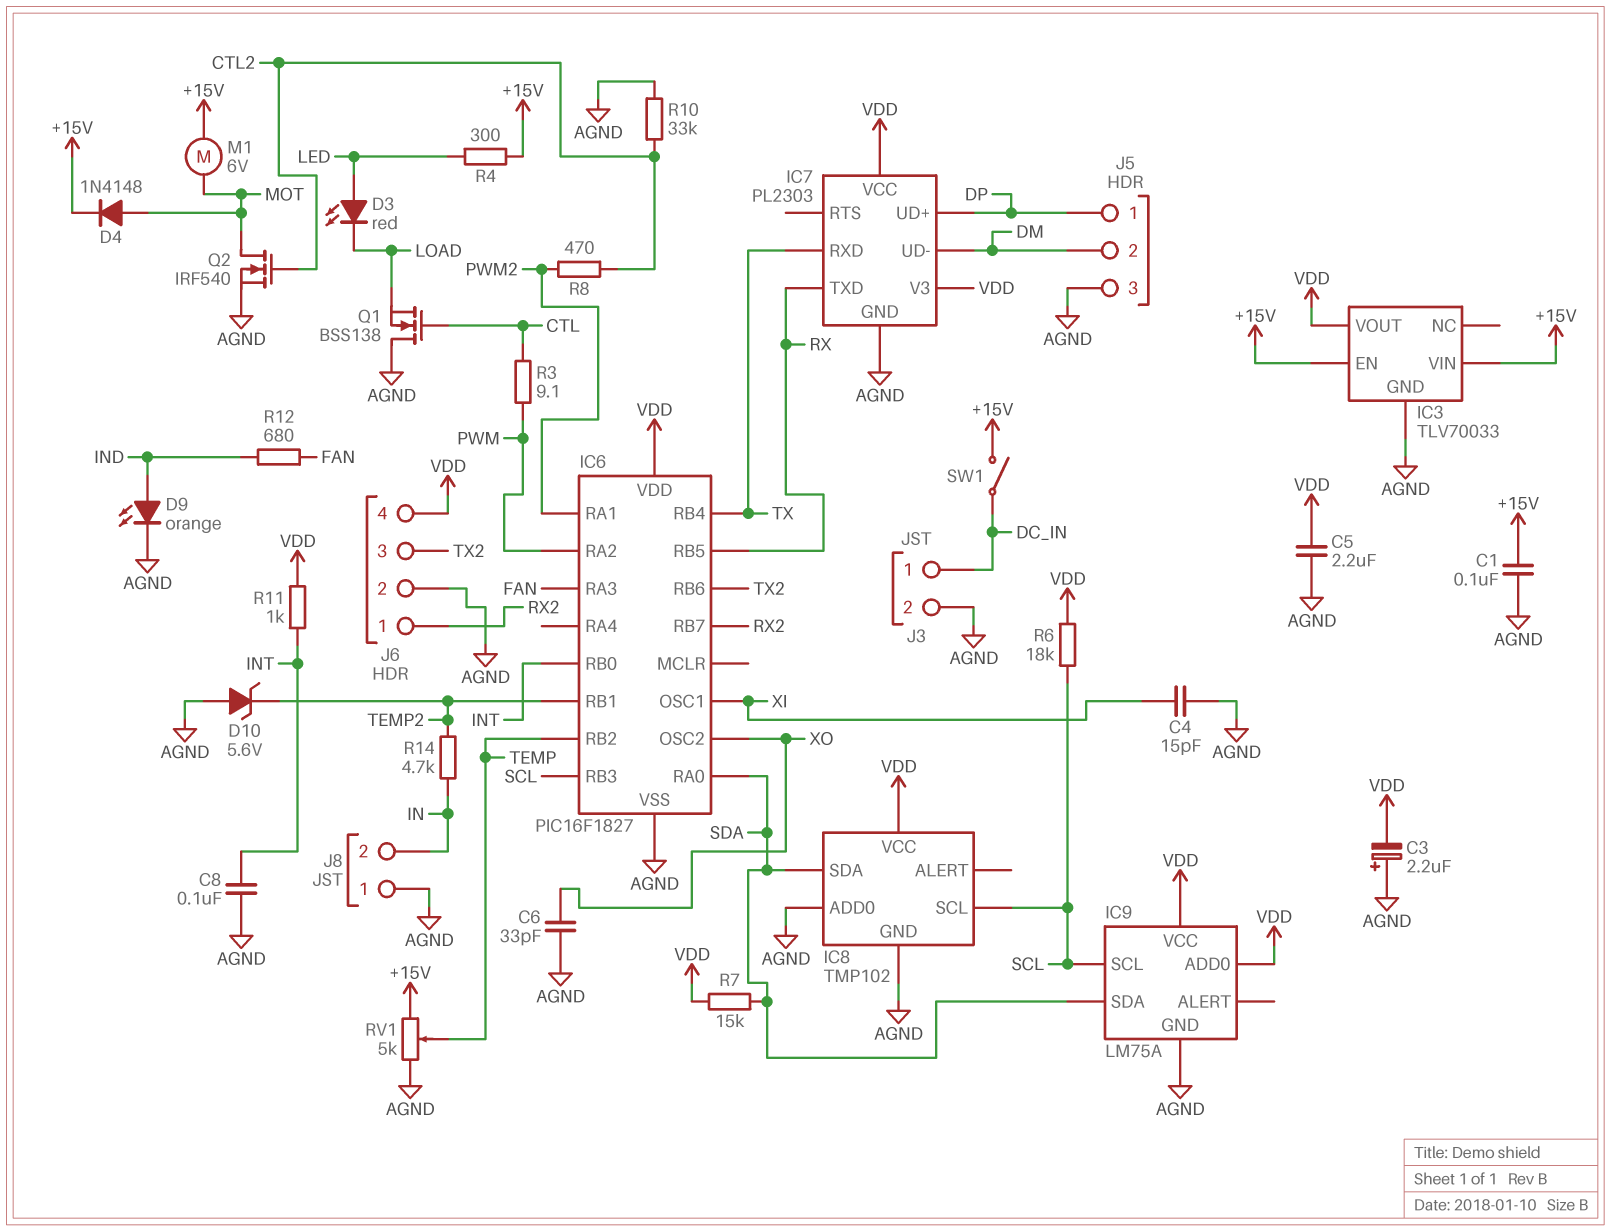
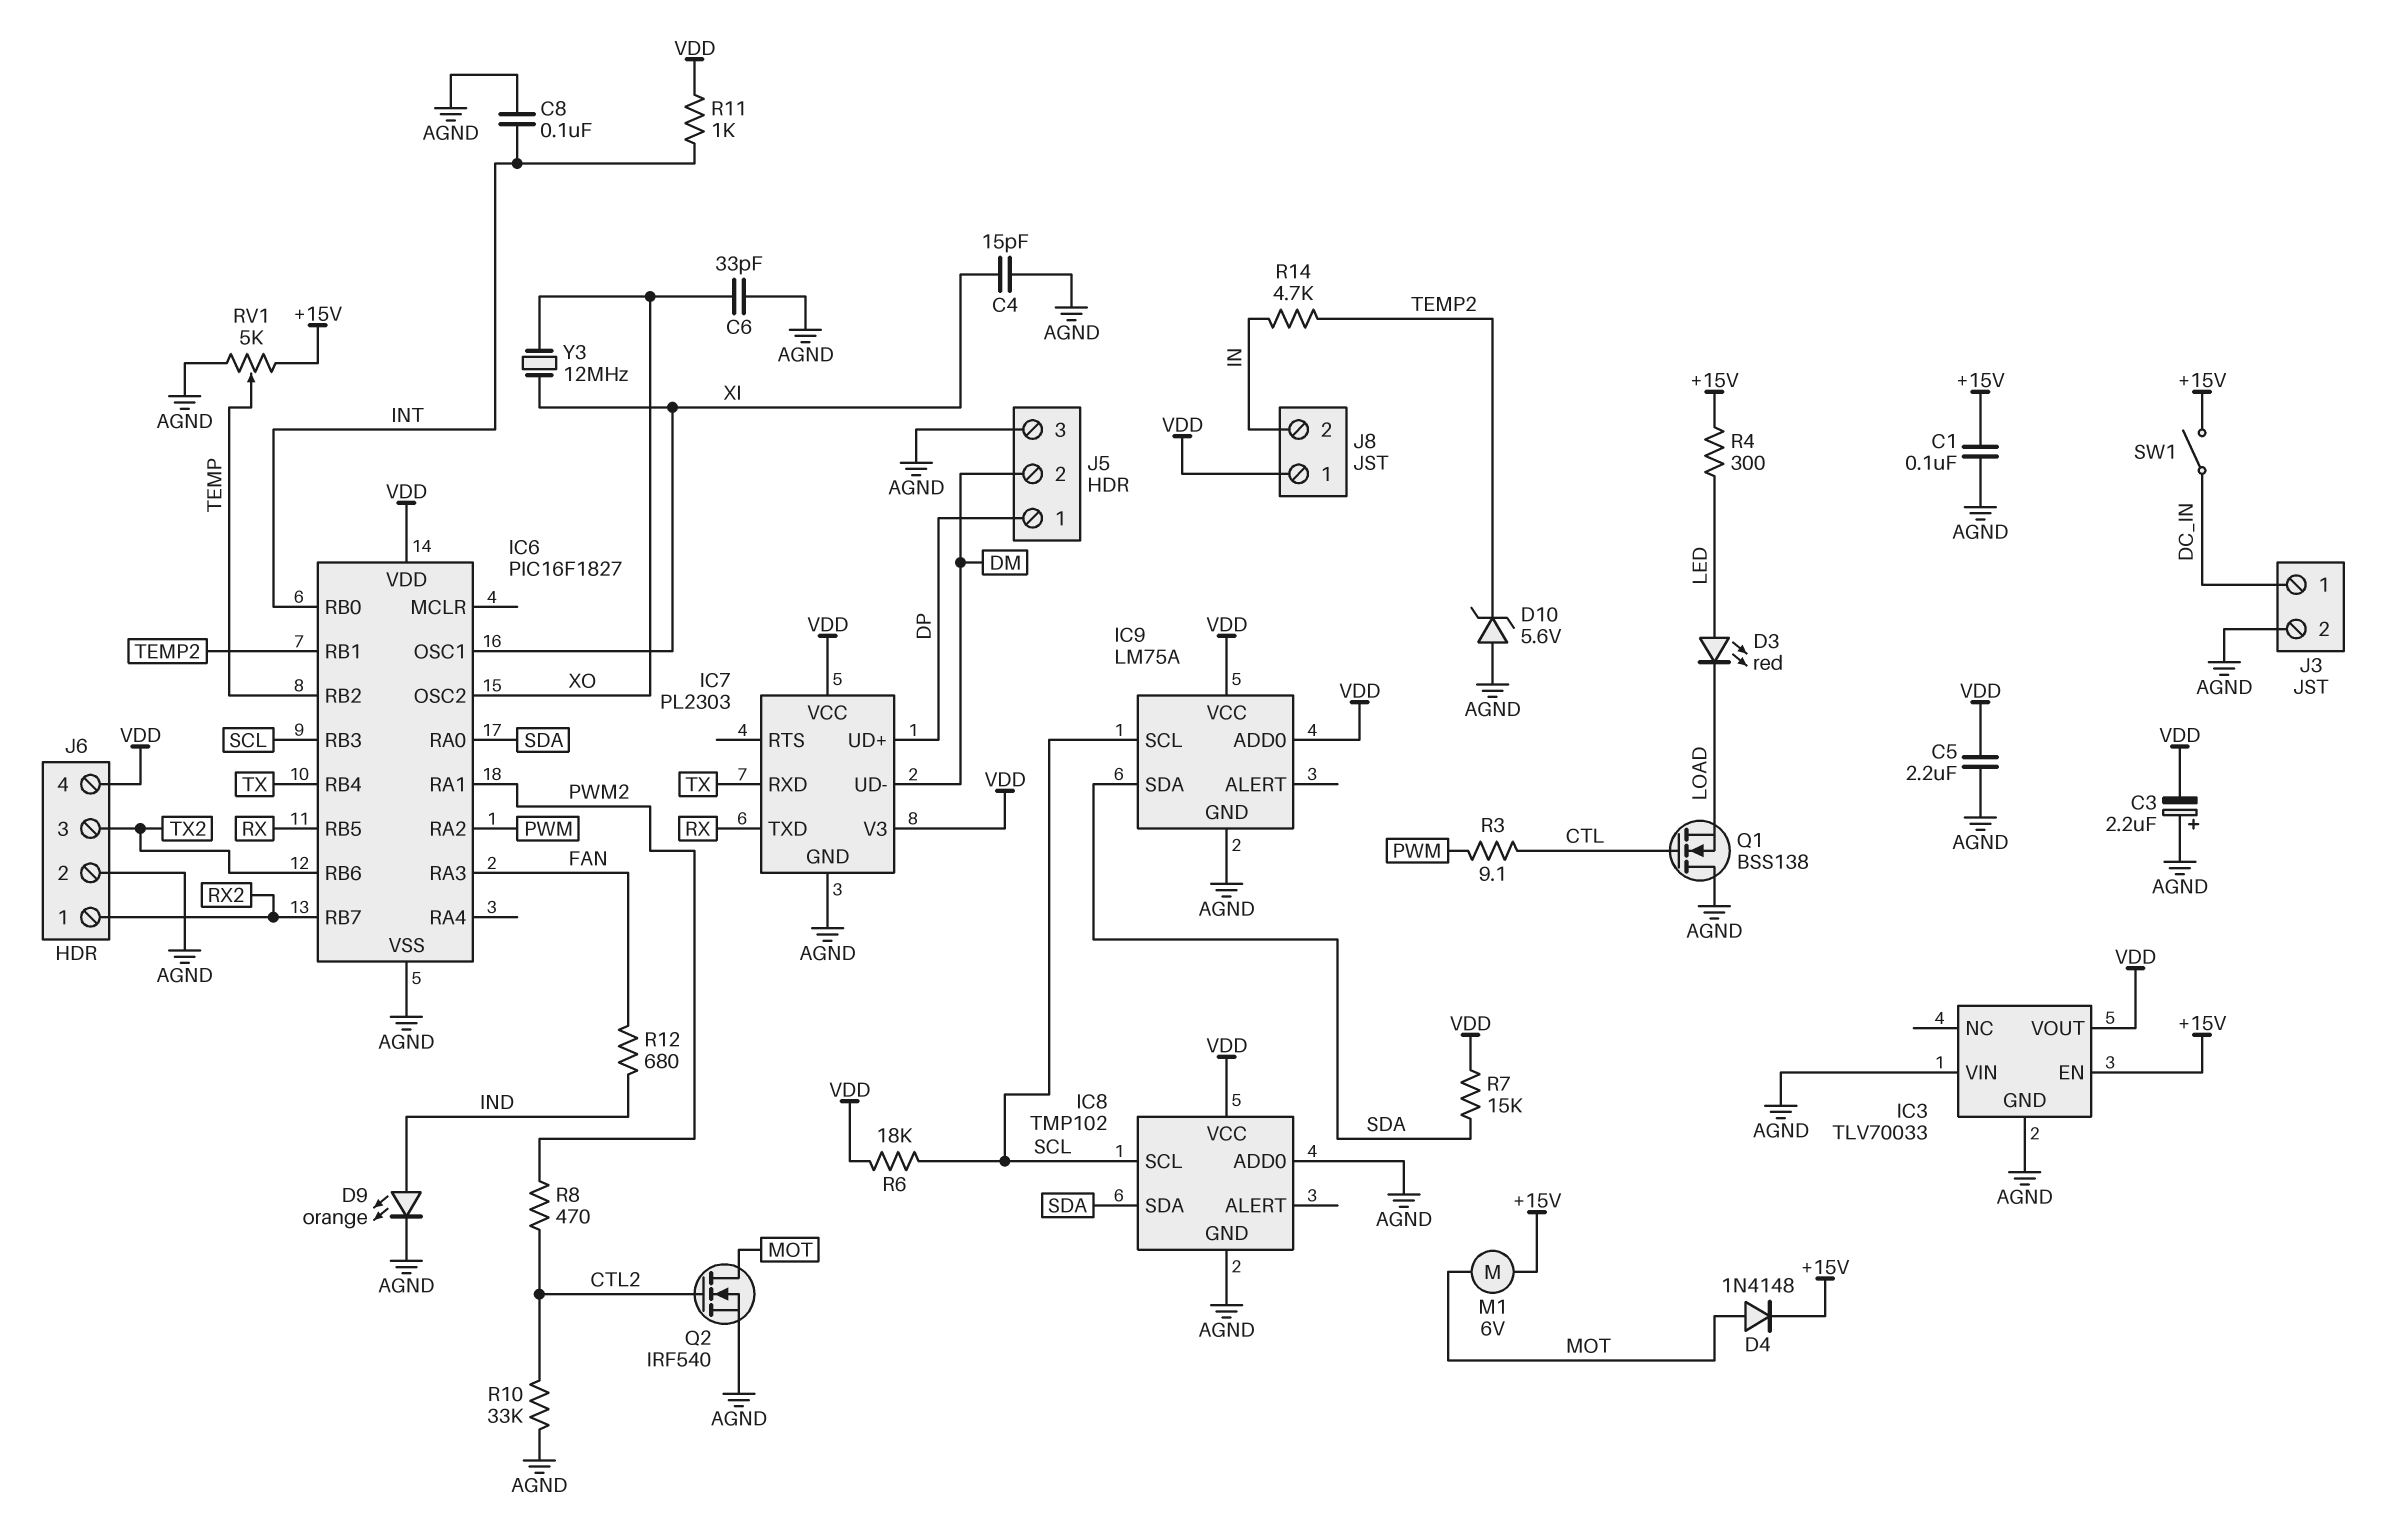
IC3 pin VIN: +15V -> AGND
J8 pin 1: AGND -> VDD
Y3: none -> 12MHz (XI, XO)

